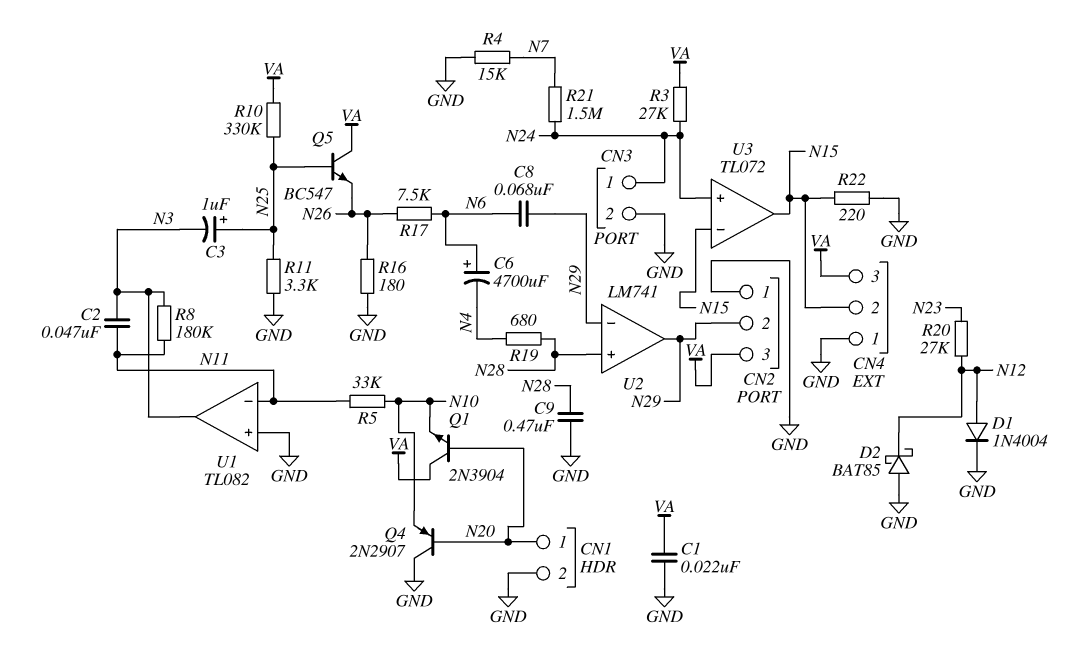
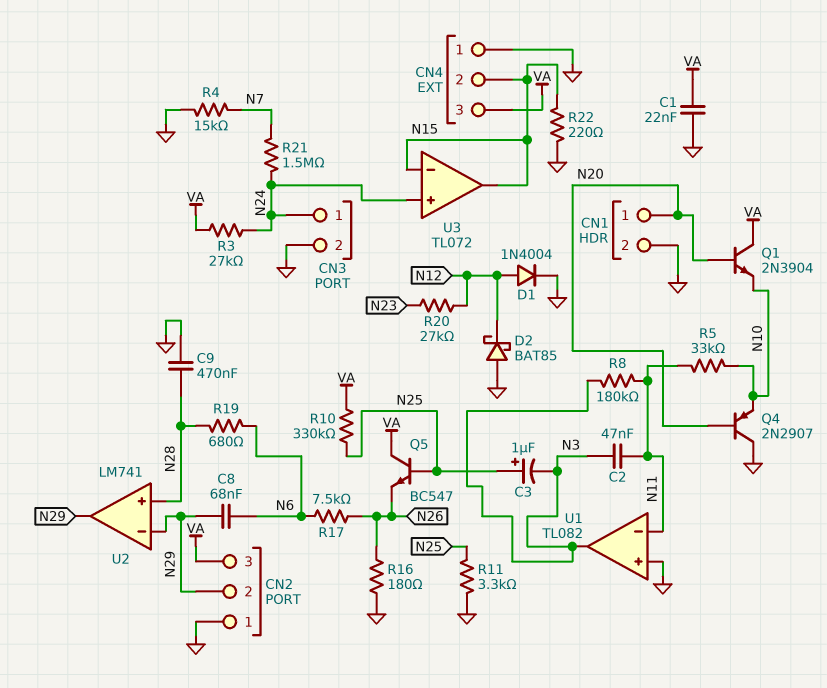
C6: 4700uF (plus N6, minus N4) -> none
R19: 680 (N4, N28) -> 680 (N6, N28)

